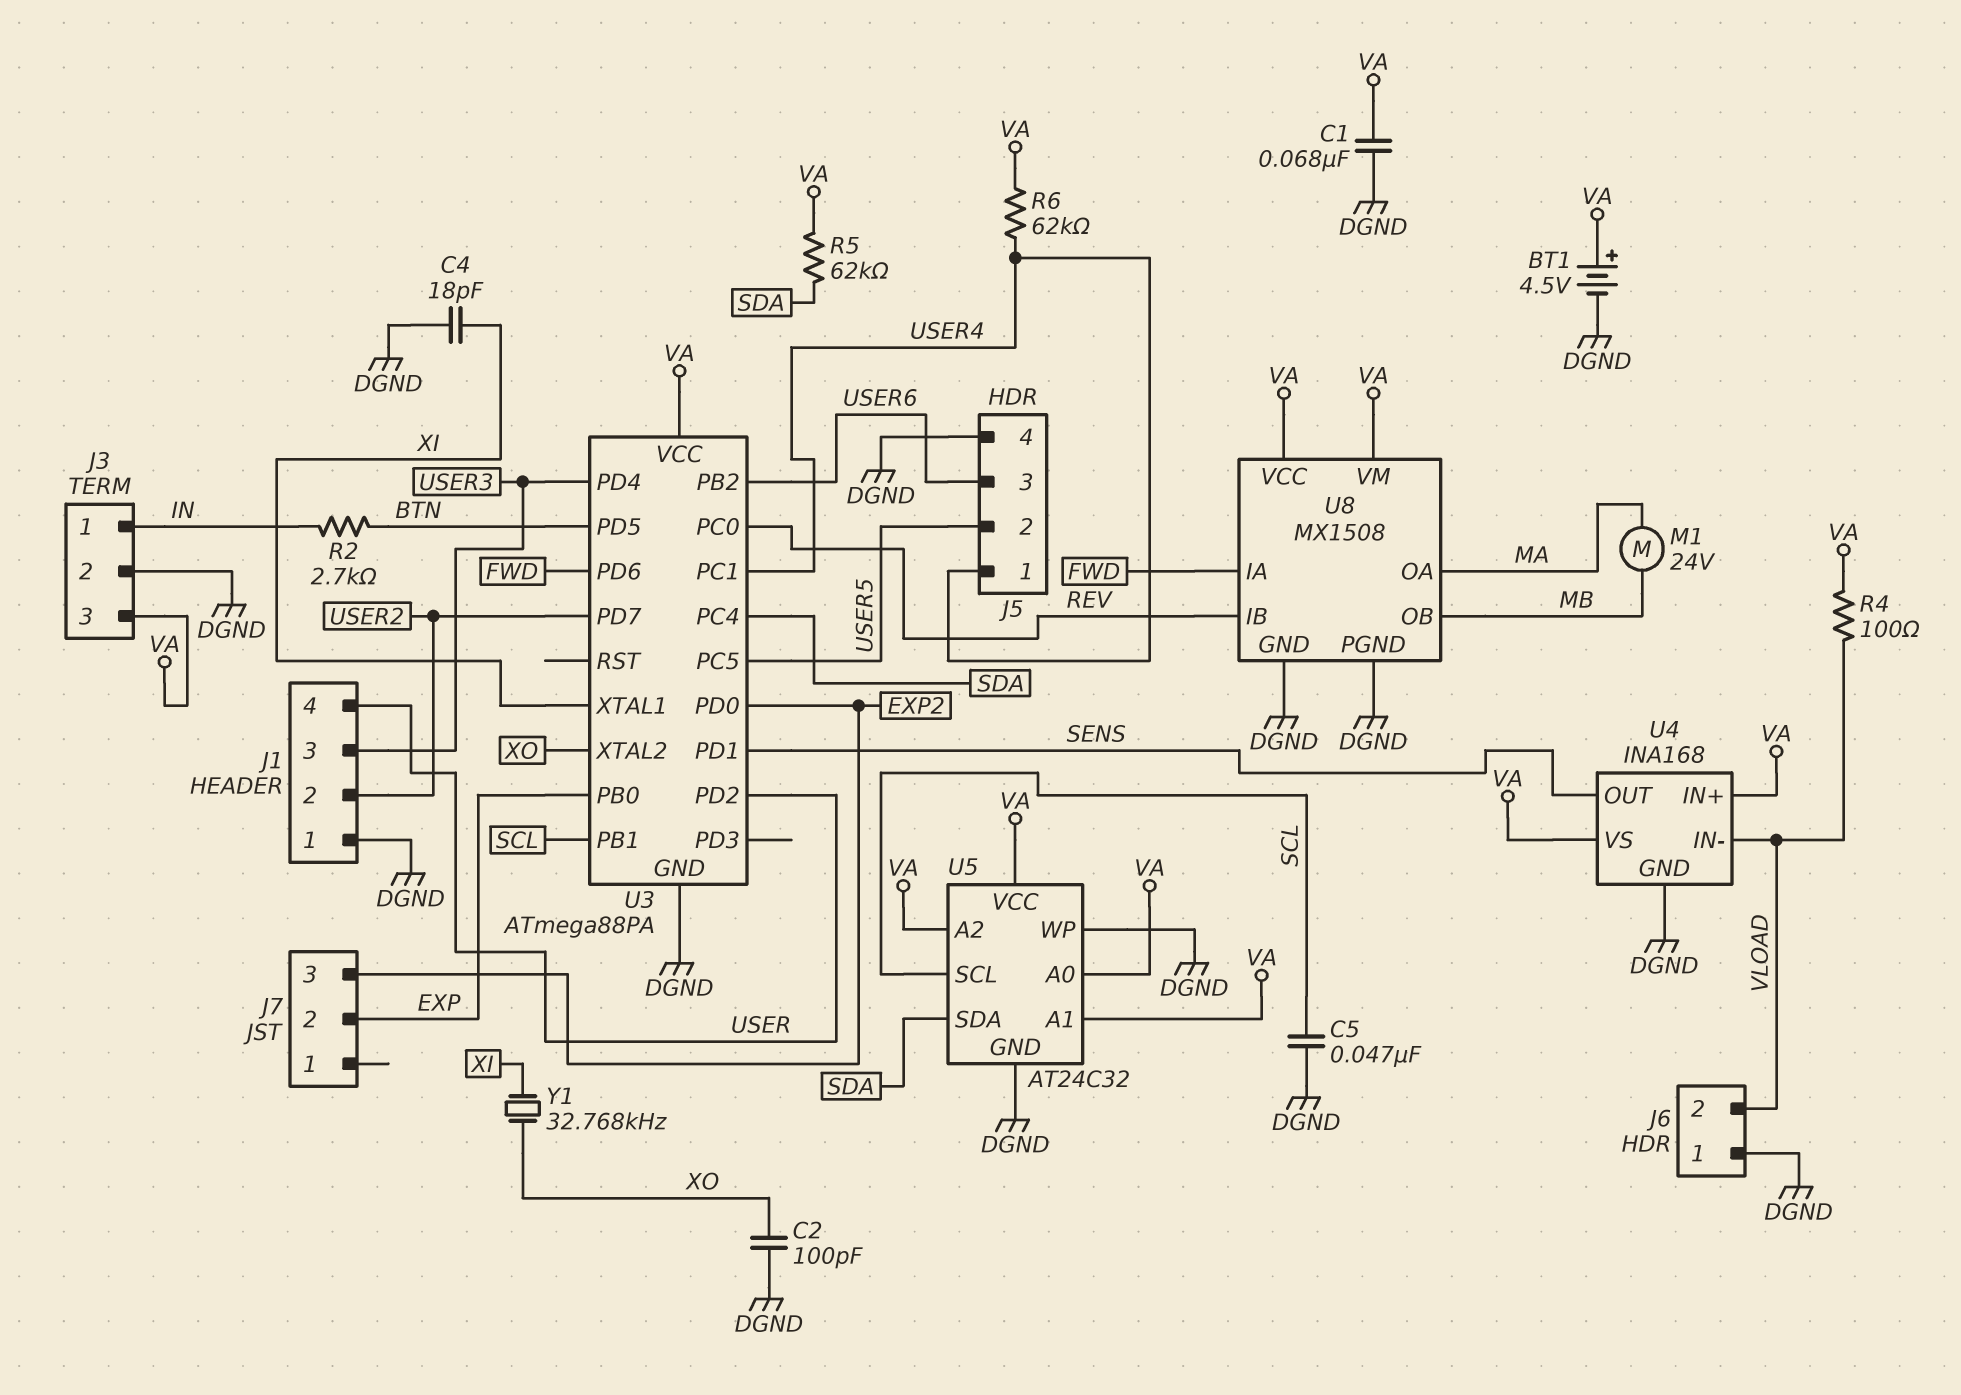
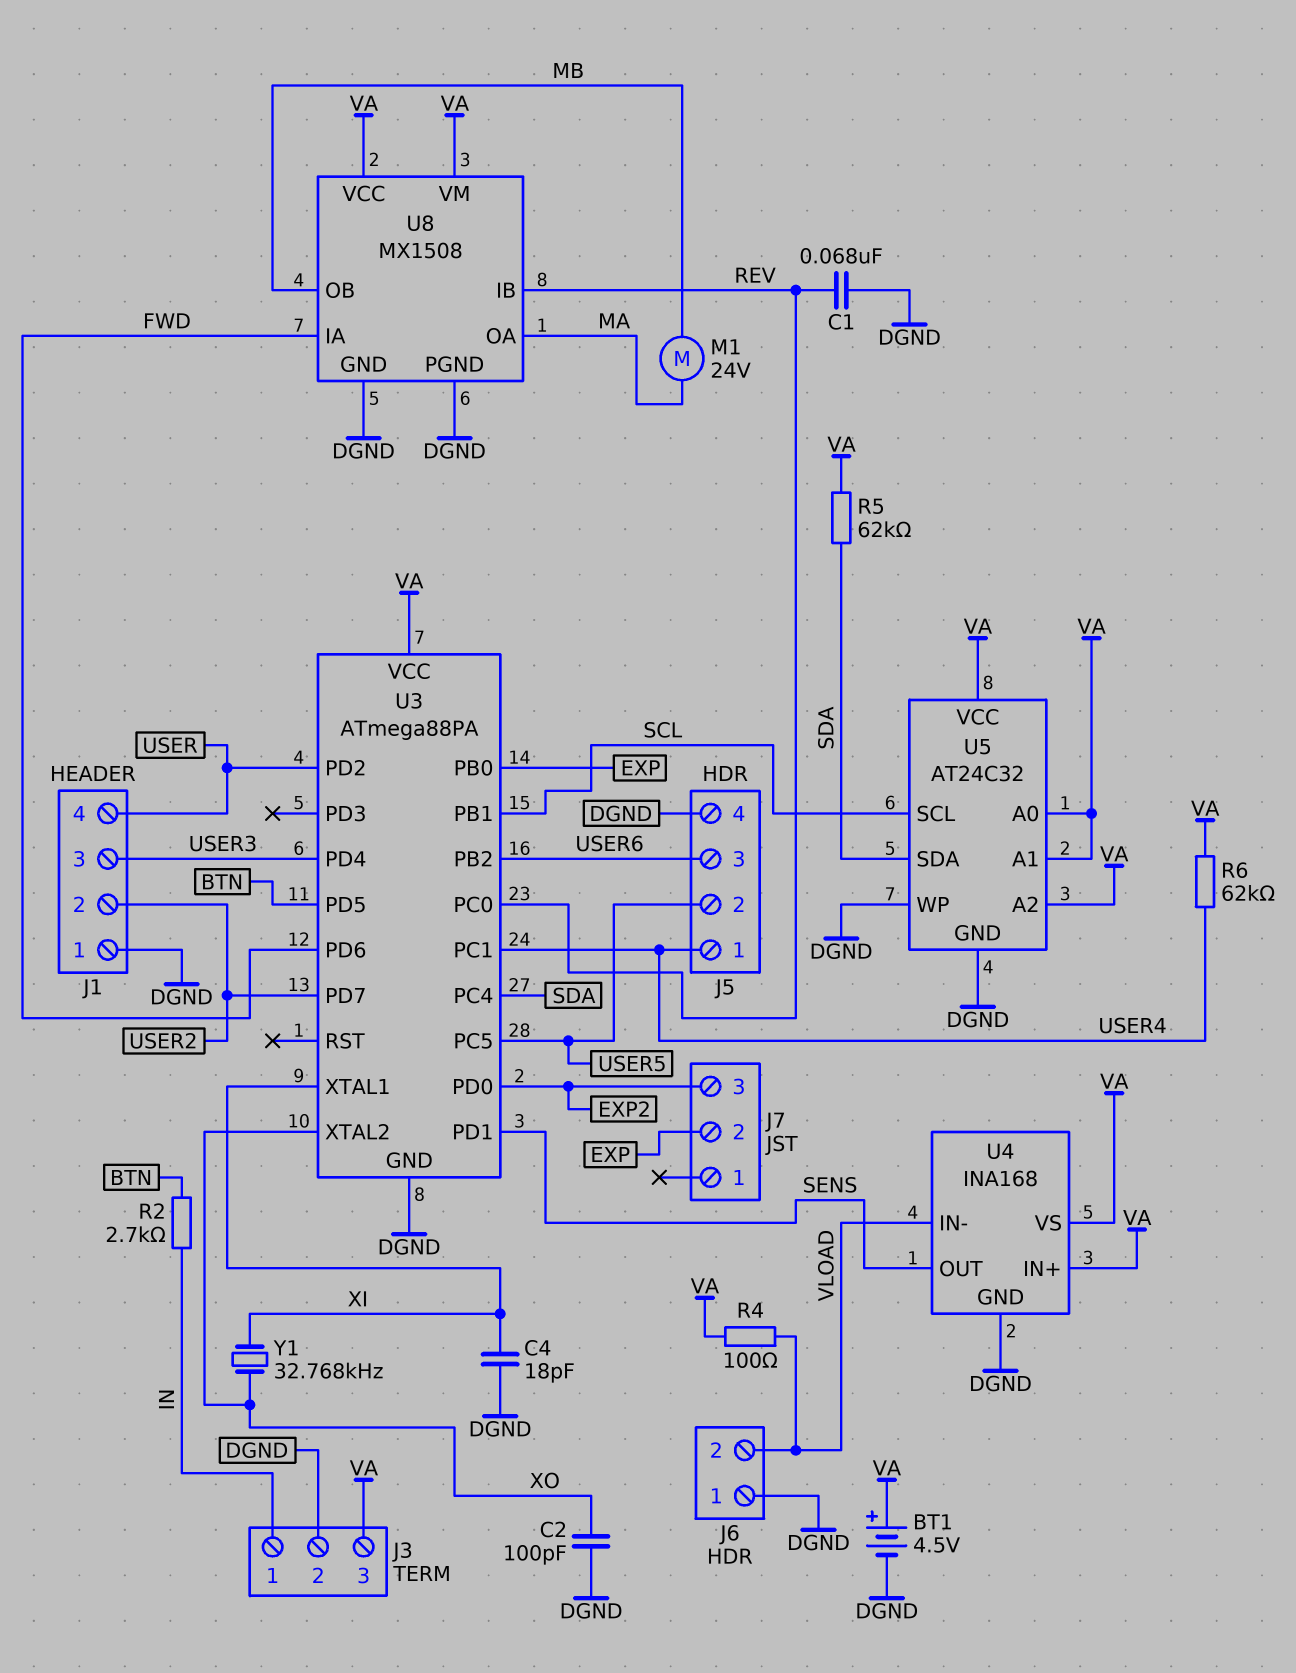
C1: 68nF (DGND, VA) -> 68nF (DGND, REV)
C5: 47nF (DGND, SCL) -> none

